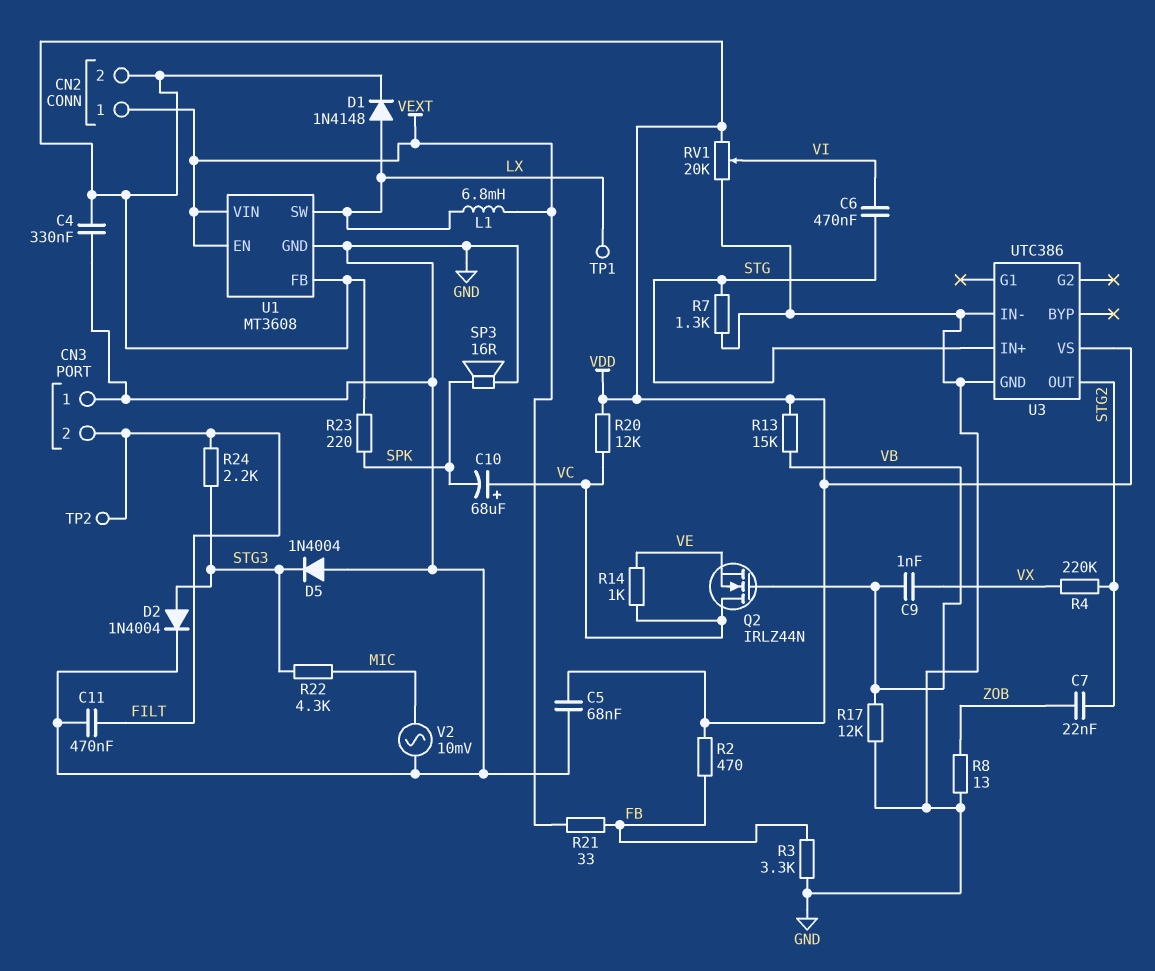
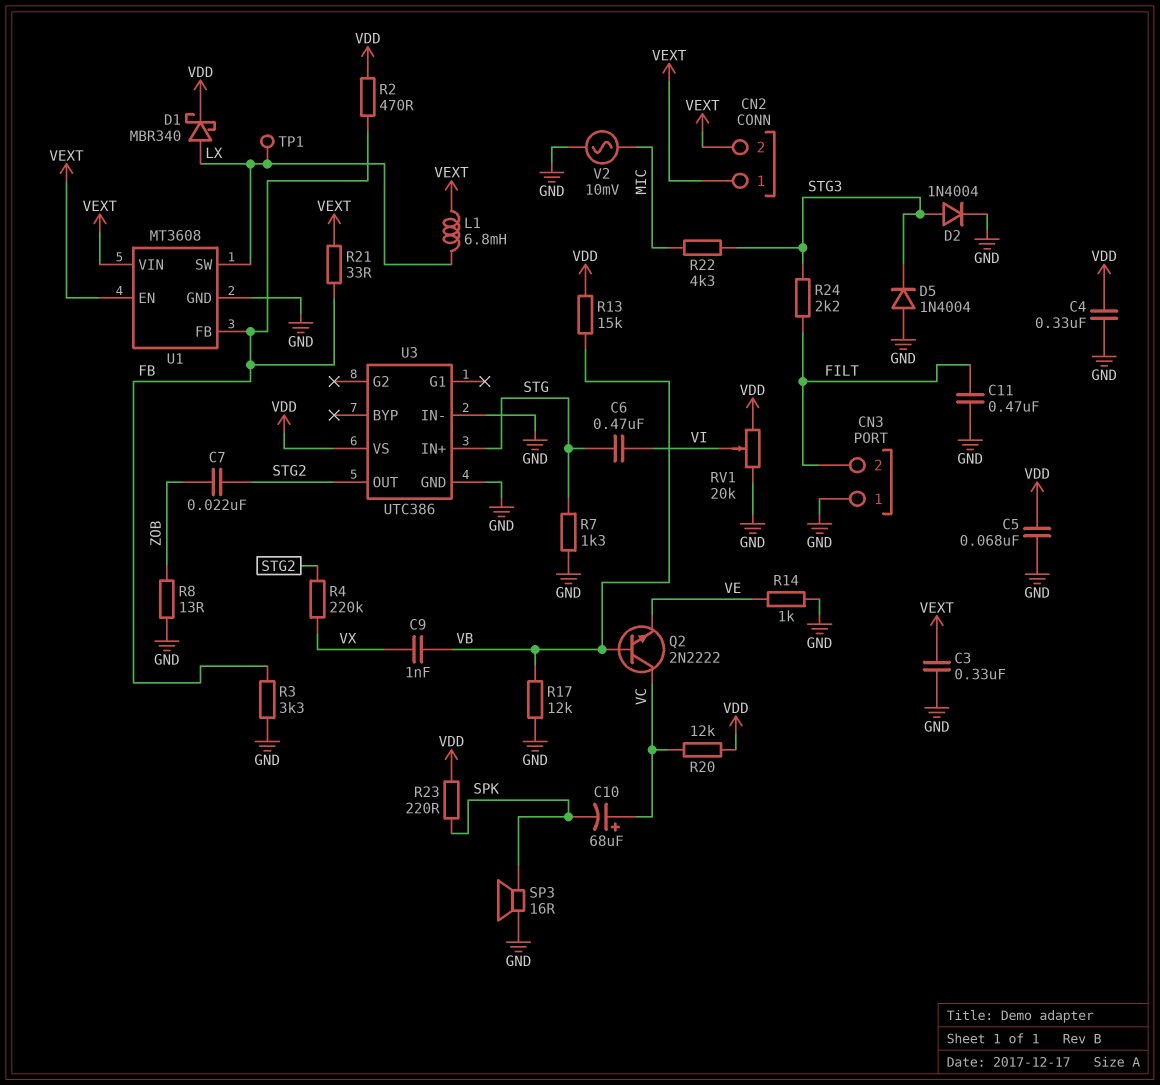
C3: none -> 330nF (GND, VEXT)
CN2 pin 2: VDD -> VEXT
D1: diode 1N4148 (A LX, K VDD) -> schottky MBR340 (A LX, K VDD)
Q2: NMOS IRLZ44N (G VB, D VC, S VE) -> NPN 2N2222 (B VB, C VC, E VE)
R14: 1k (VC, VE) -> 1k (GND, VE)
TP2: test point (FILT) -> none
U1 pin FB: VDD -> FB

